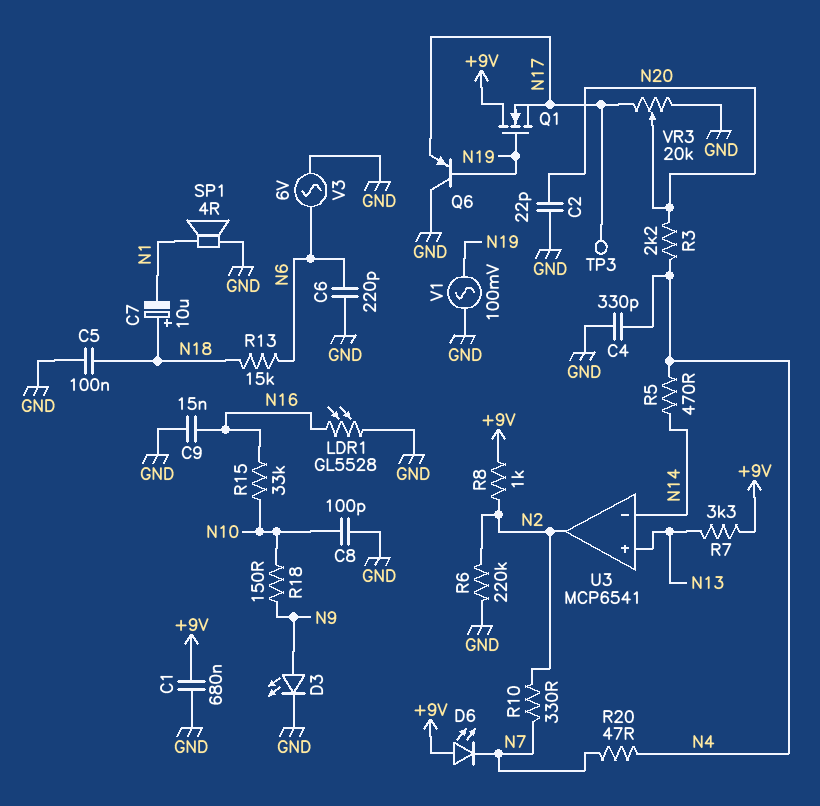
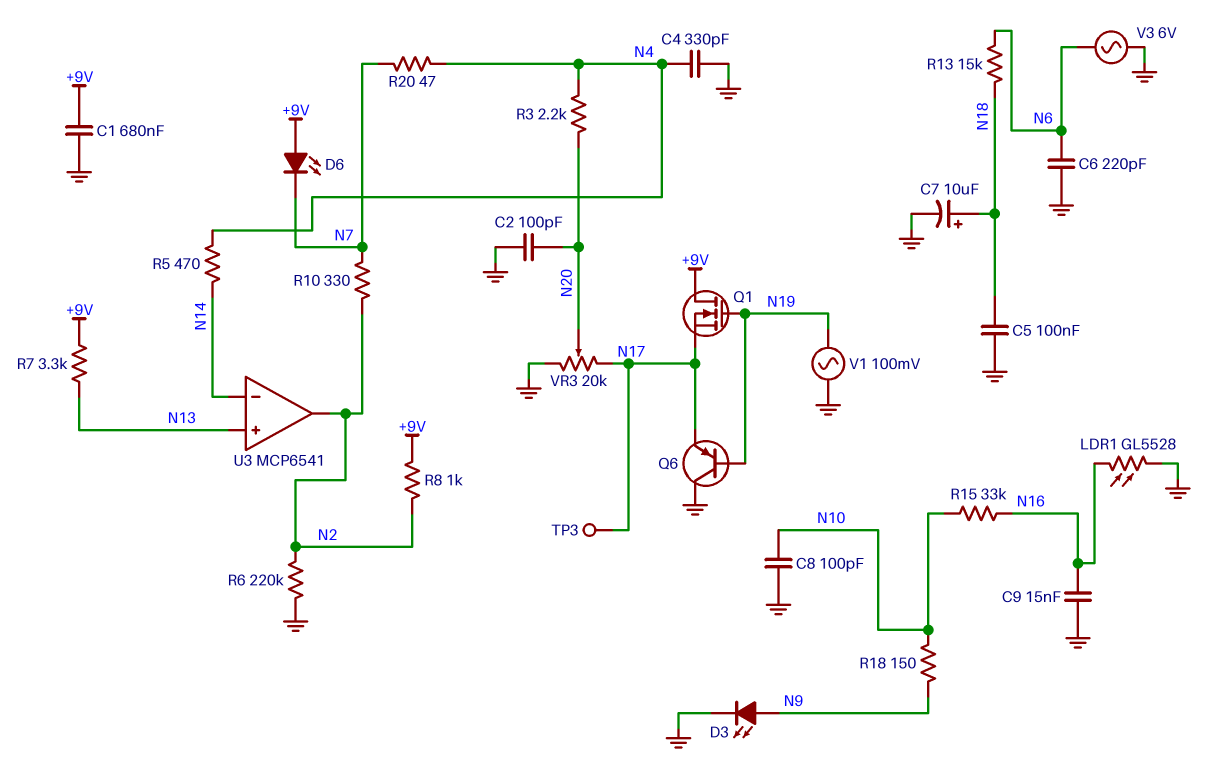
C2: 22pF (GND, N20) -> 100pF (GND, N20)
C7: 10uF (plus N18, minus N1) -> 10uF (plus N18, minus GND)
SP1: speaker 4R (GND, N1) -> none

